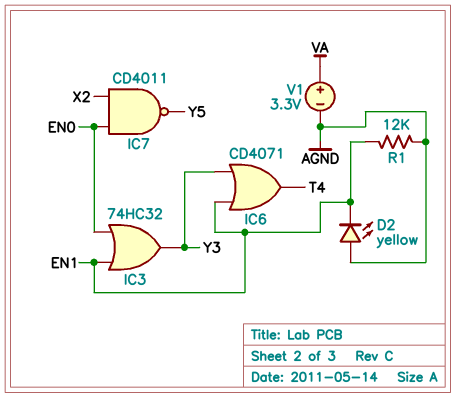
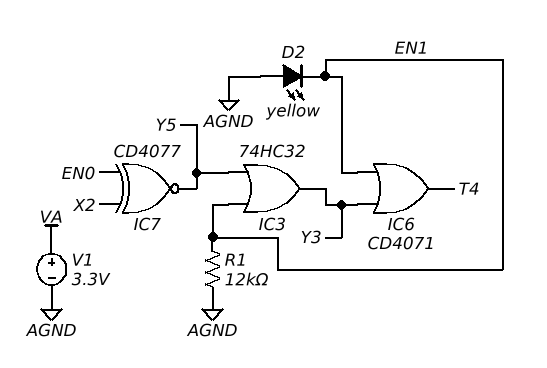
IC3: OR 74HC32 (in EN0, in EN1, out Y3) -> OR 74HC32 (in EN1, in Y5, out Y3)
IC7: NAND CD4011 (in EN0, in X2, out Y5) -> XNOR CD4077 (in EN0, in X2, out Y5)

